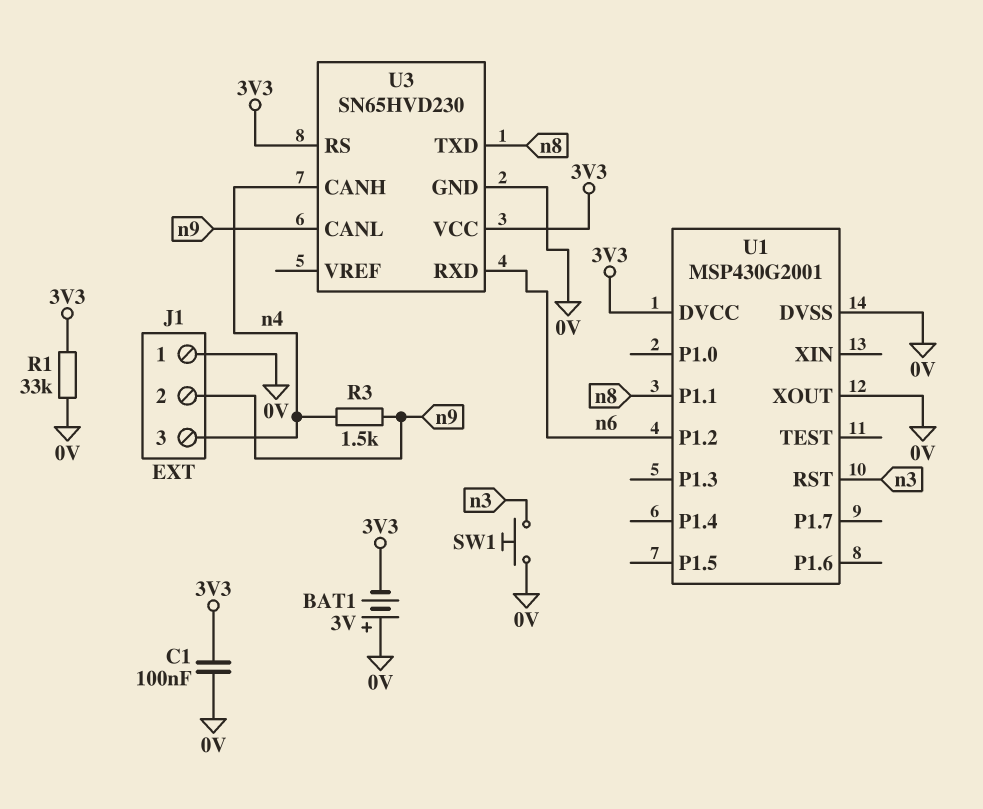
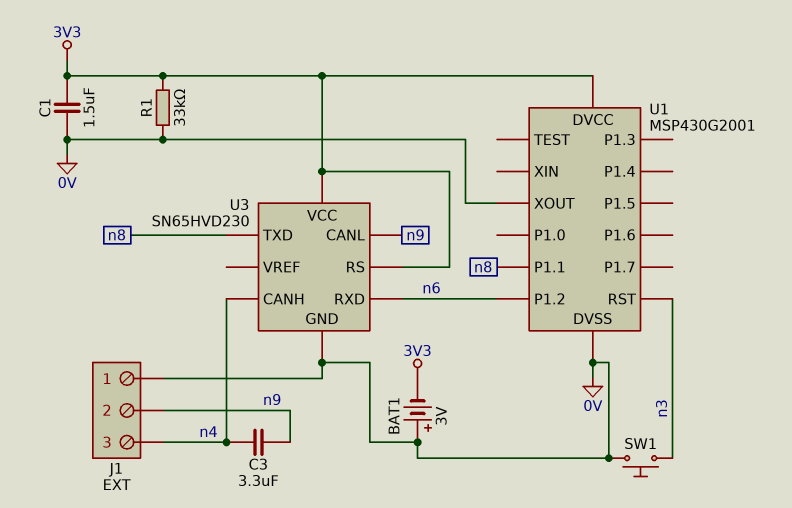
C1: 100nF (0V, 3V3) -> 1.5uF (0V, 3V3)
C3: none -> 3.3uF (n4, n9)
R3: 1.5k (n4, n9) -> none

